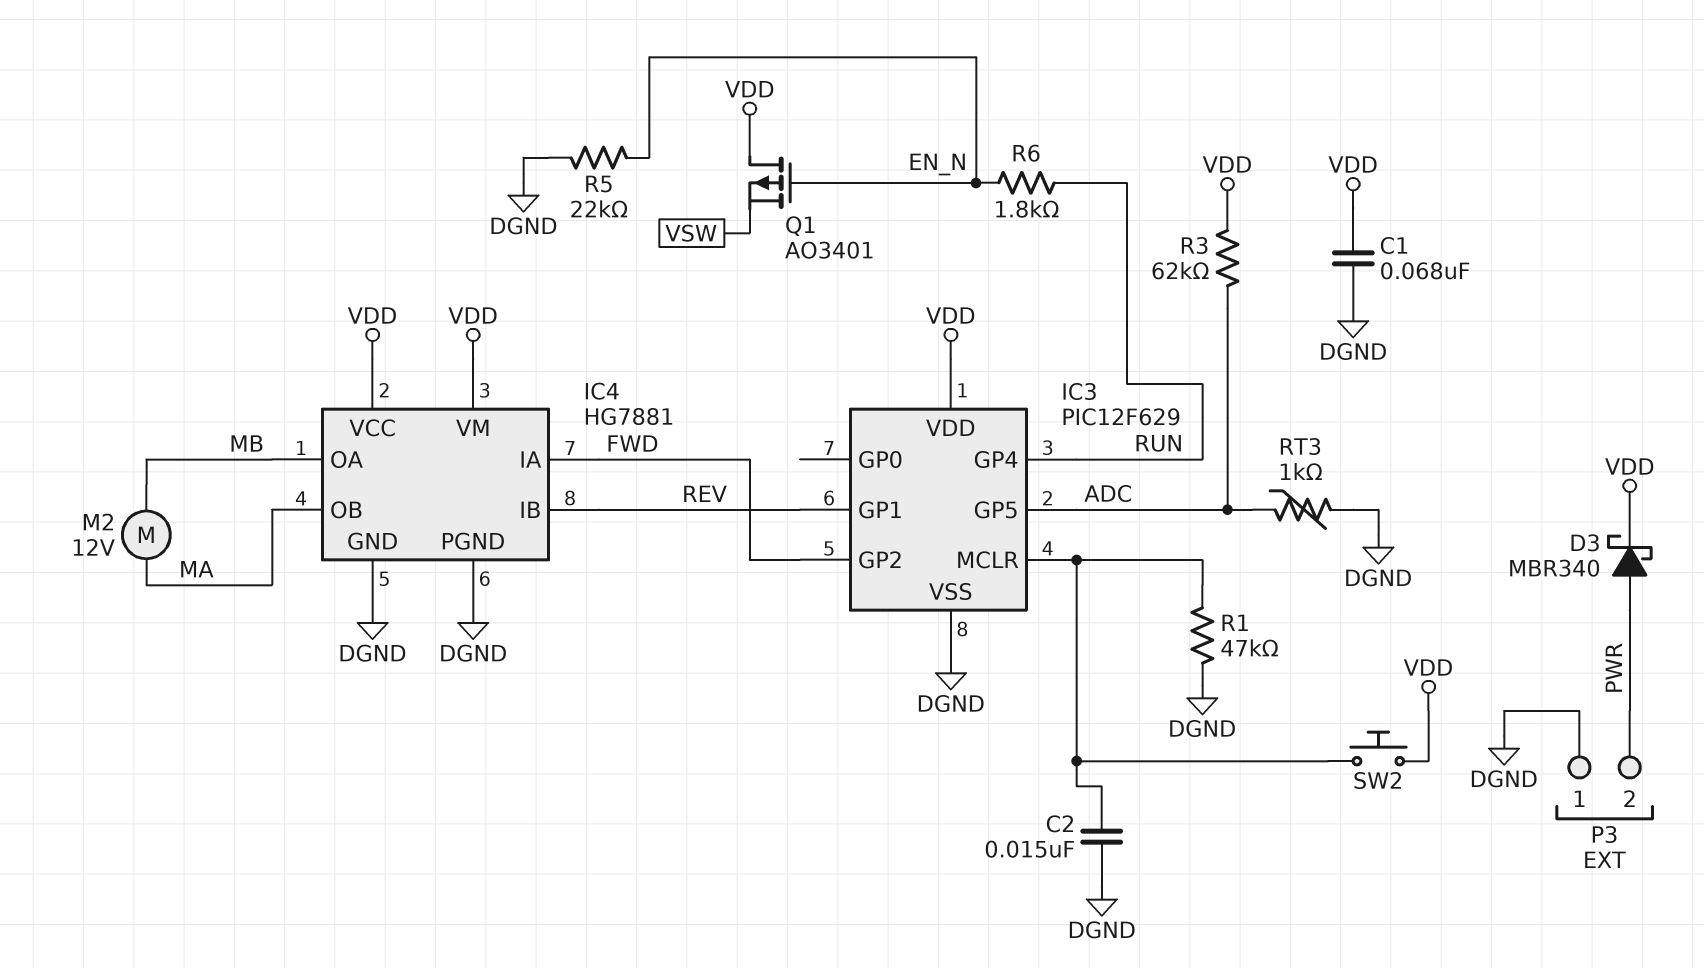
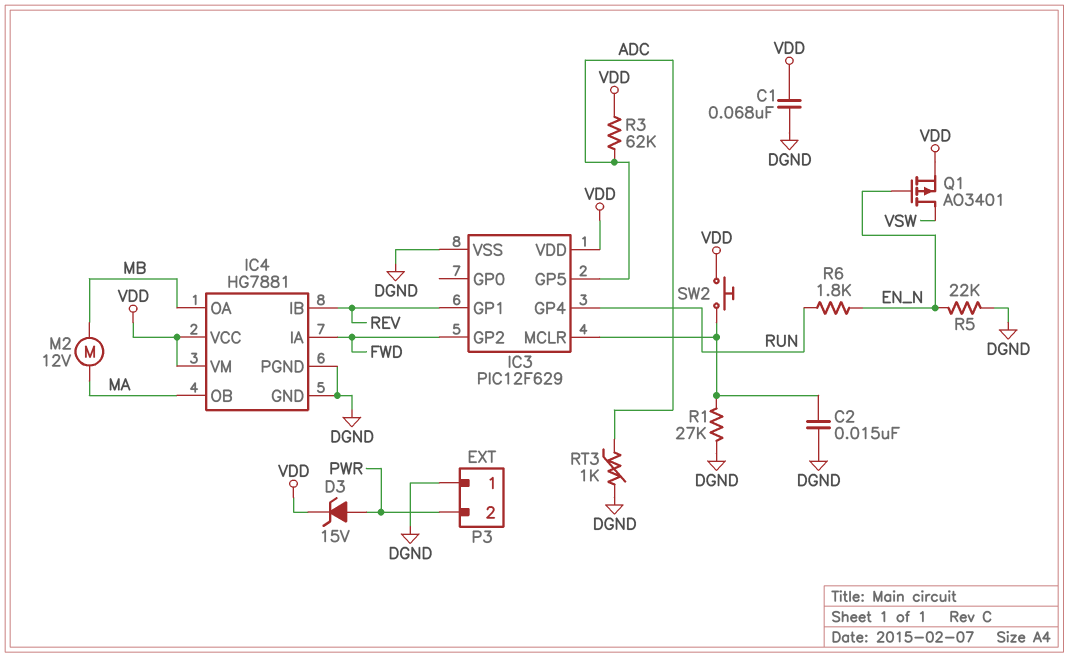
D3: schottky MBR340 (A PWR, K VDD) -> zener 15V (A PWR, K VDD)
Q1: PMOS AO3401 (G EN_N, D VDD, S VSW) -> PMOS AO3401 (G EN_N, D VSW, S VDD)
R1: 47k (DGND, IC3/MCLR) -> 27k (DGND, IC3/MCLR)

